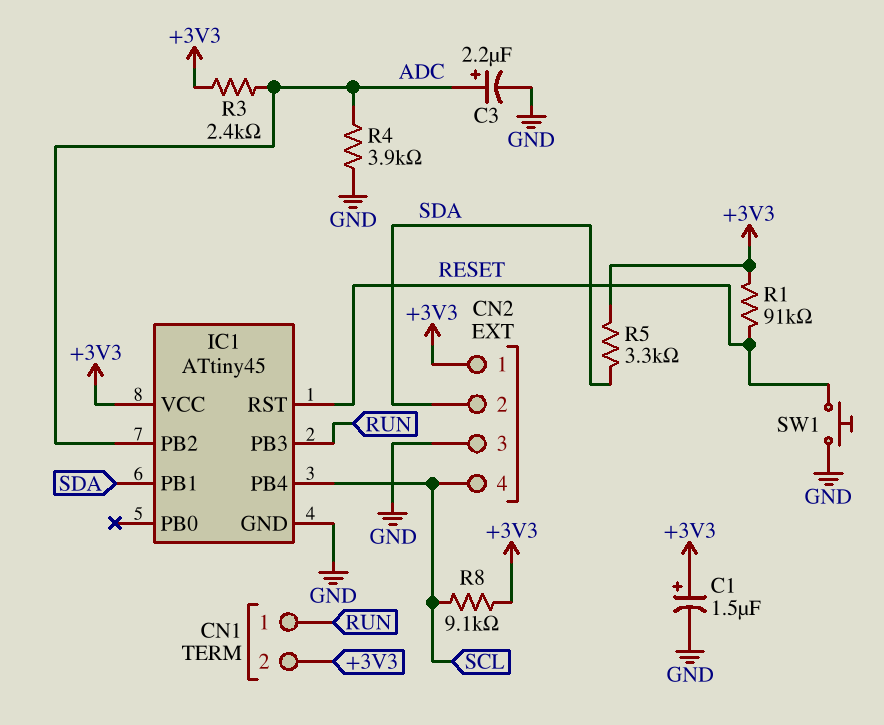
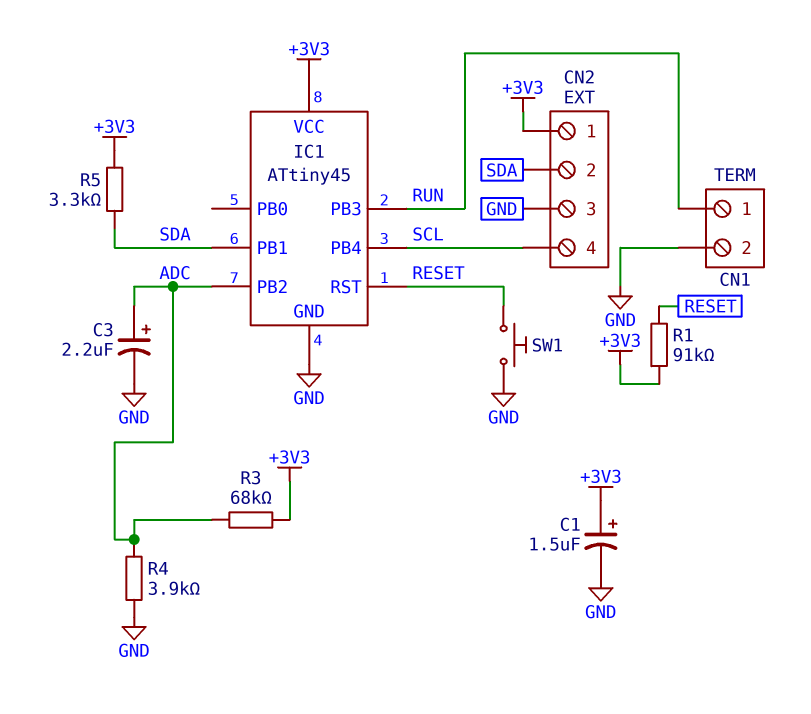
CN1 pin 2: +3V3 -> GND
R3: 2.4k (+3V3, ADC) -> 68k (+3V3, ADC)
R8: 9.1k (+3V3, SCL) -> none

